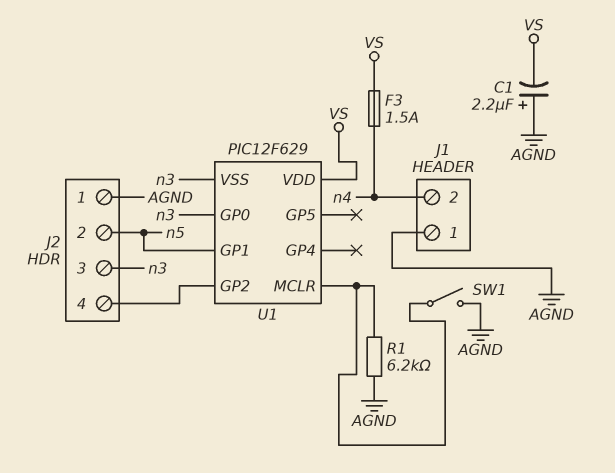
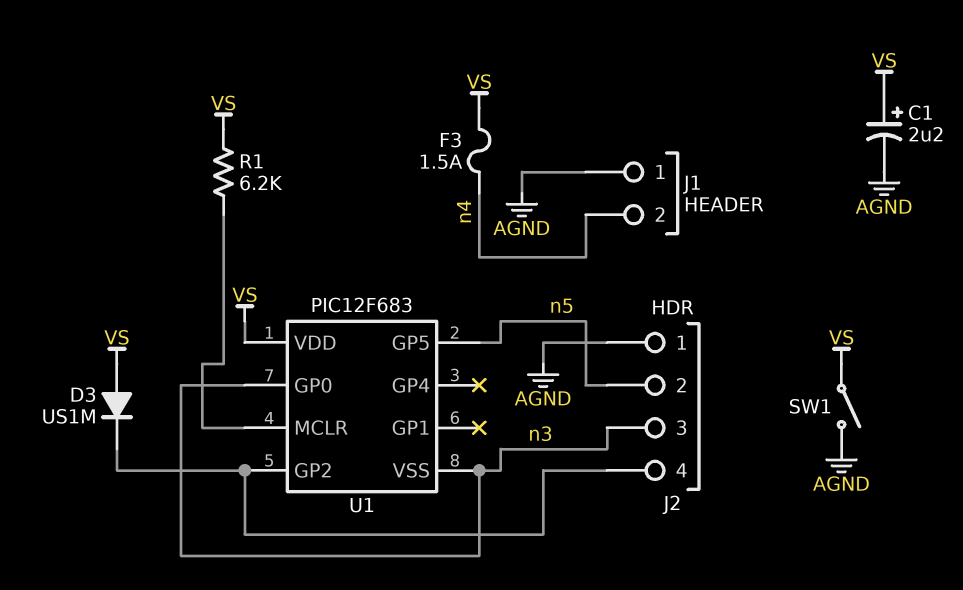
C1: 2.2uF (plus AGND, minus VS) -> 2.2uF (plus VS, minus AGND)
D3: none -> diode US1M (A VS, K J2/4)
R1: 6.2k (AGND, U1/MCLR) -> 6.2k (U1/MCLR, VS)
SW1: switch (AGND, U1/MCLR) -> switch (AGND, VS)
U1: PIC12F629 -> PIC12F683
U1 pin GP1: n5 -> none
U1 pin GP5: none -> n5

